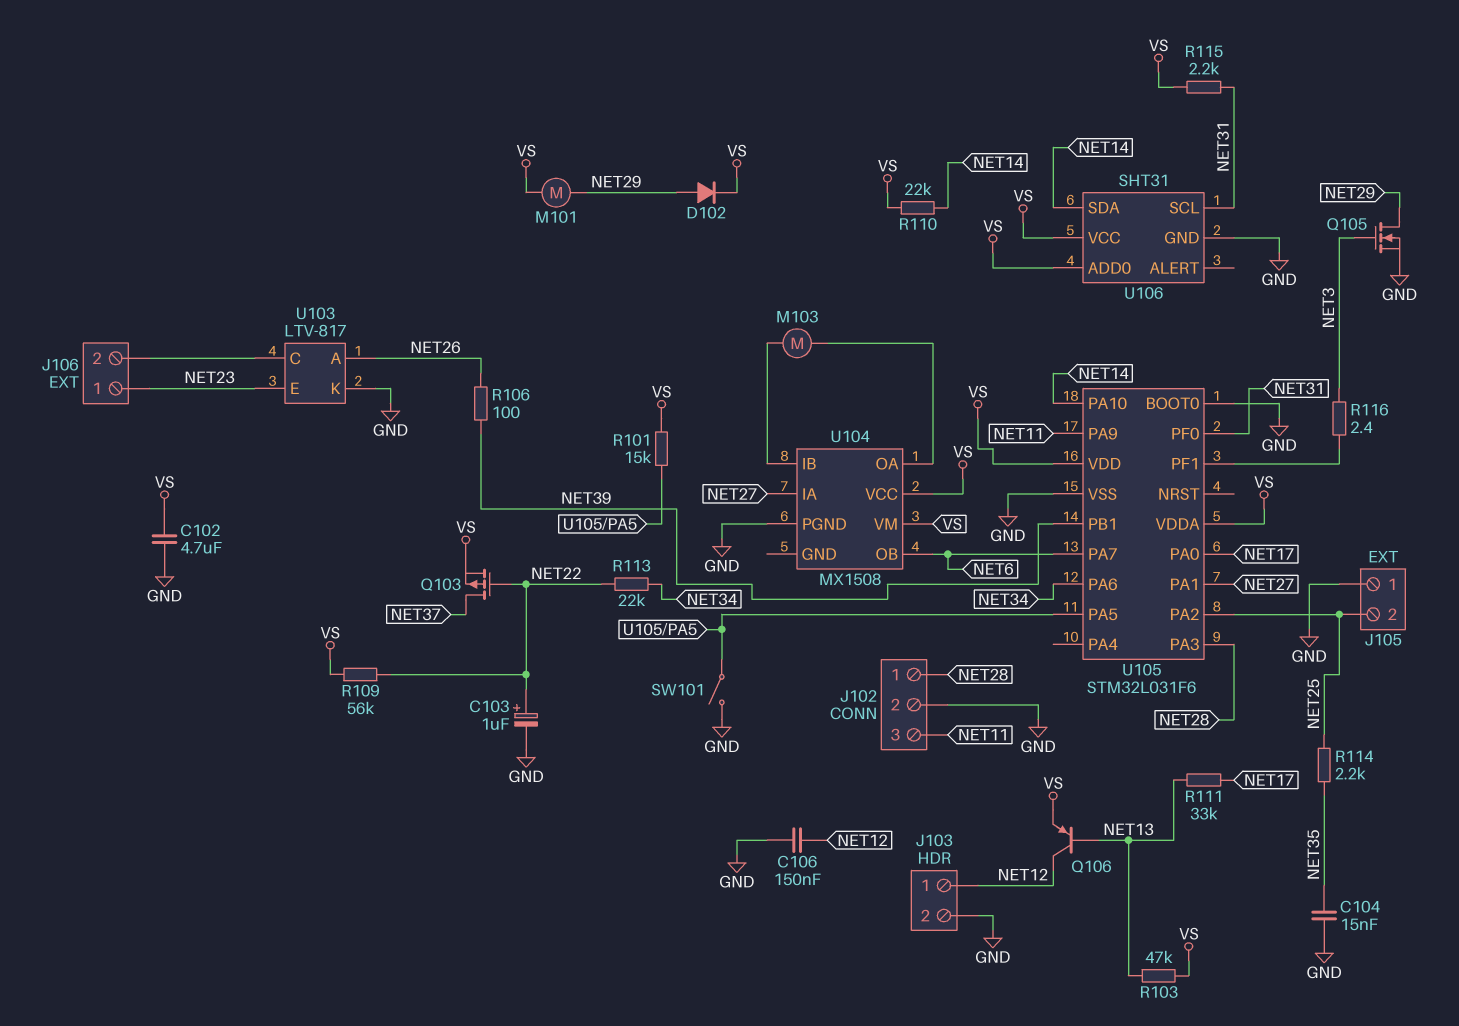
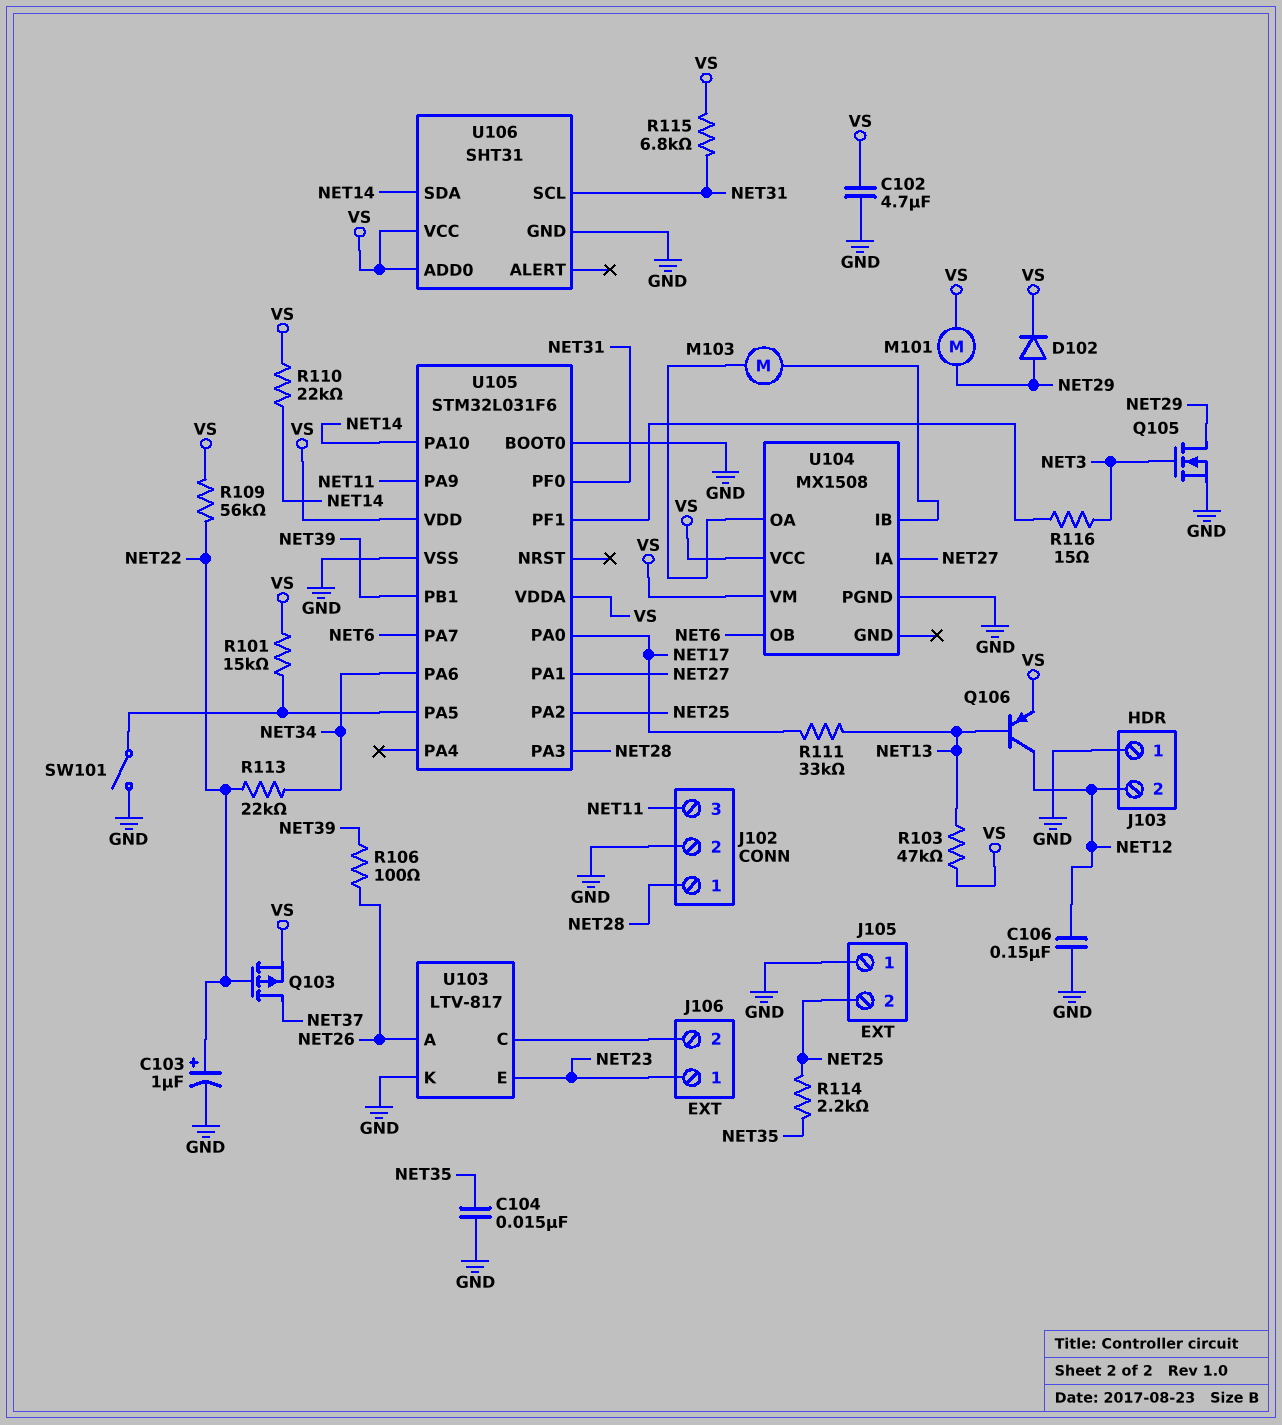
J103 pin 1: NET12 -> GND
J103 pin 2: GND -> NET12
R115: 2.2k (NET31, VS) -> 6.8k (NET31, VS)
R116: 2.4 (NET3, U105/PF1) -> 15 (NET3, U105/PF1)

